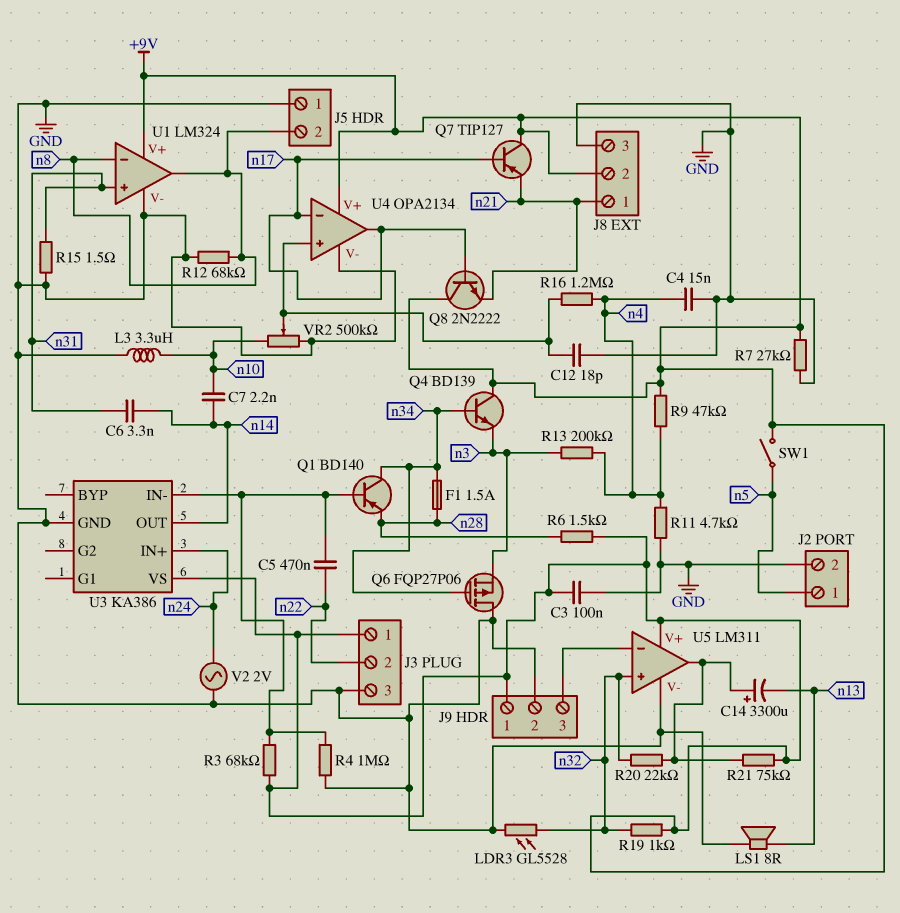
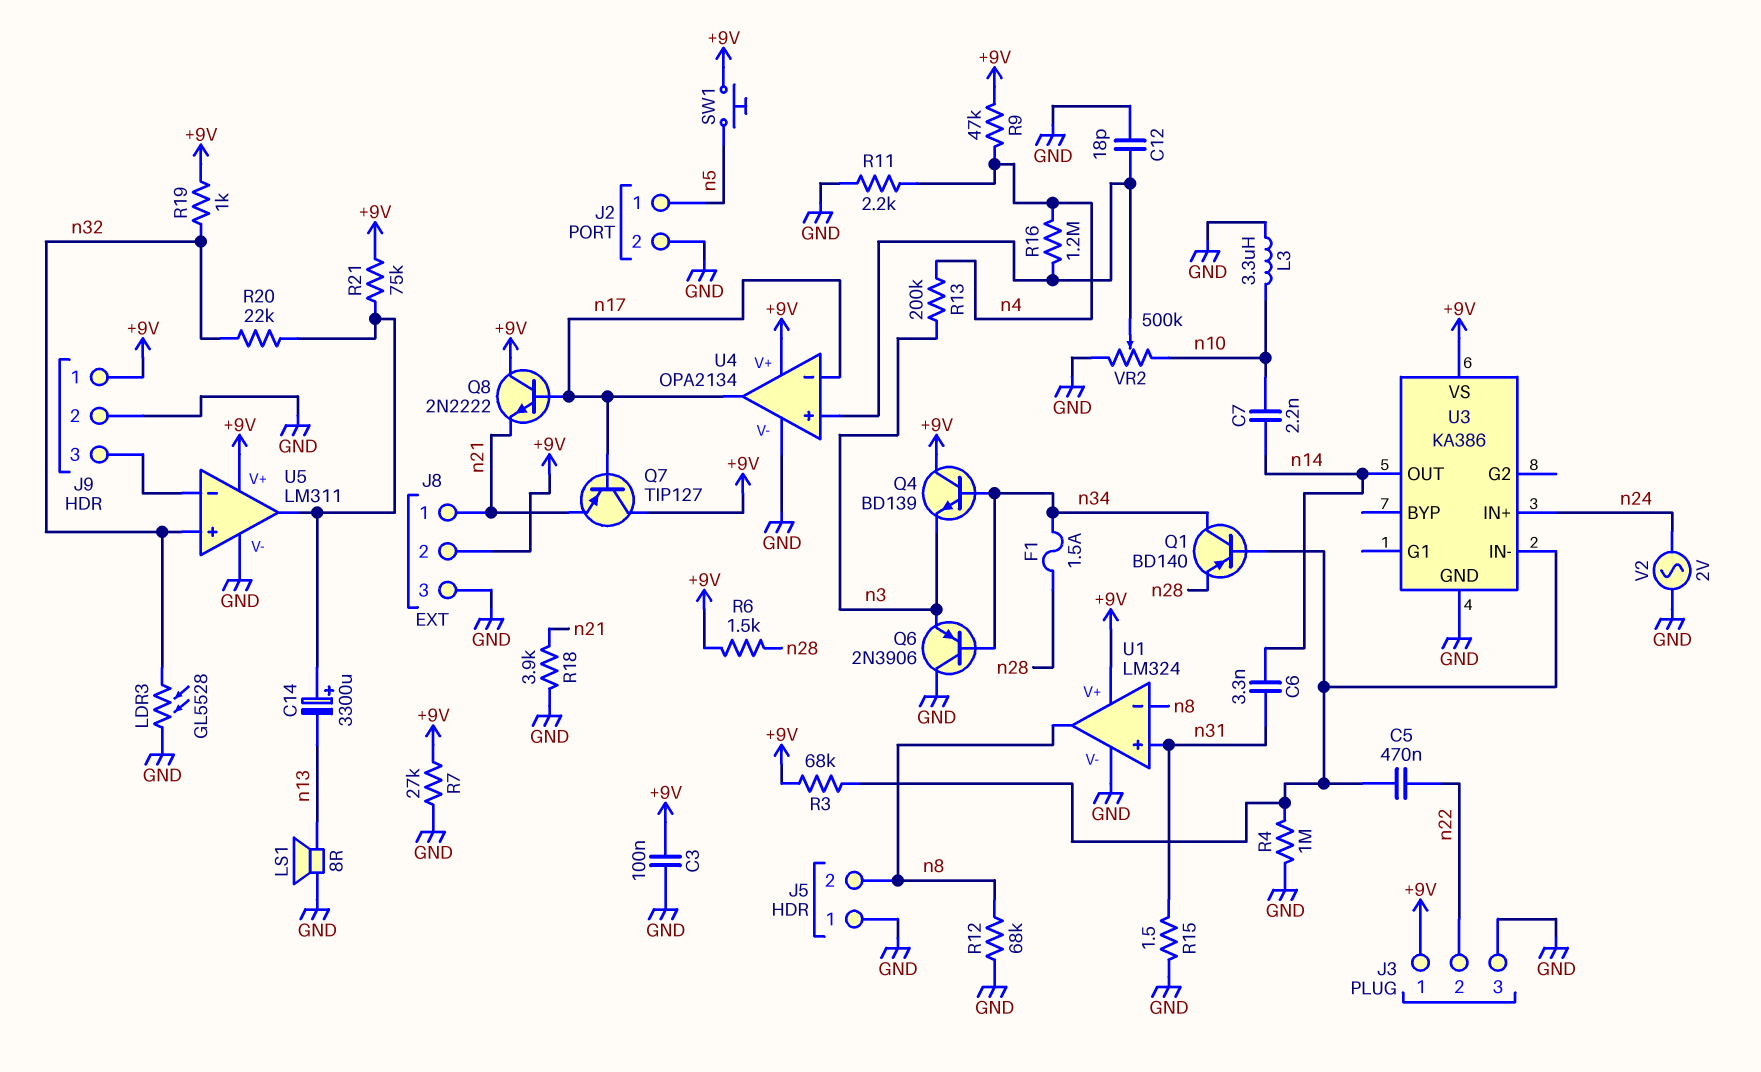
C4: 15nF (GND, n4) -> none
Q6: PMOS FQP27P06 (G n34, D GND, S n3) -> PNP 2N3906 (B n34, C GND, E n3)
R11: 4.7k (GND, n4) -> 2.2k (GND, n4)
R18: none -> 3.9k (GND, n21)
SW1: switch (+9V, n5) -> button (+9V, n5)

